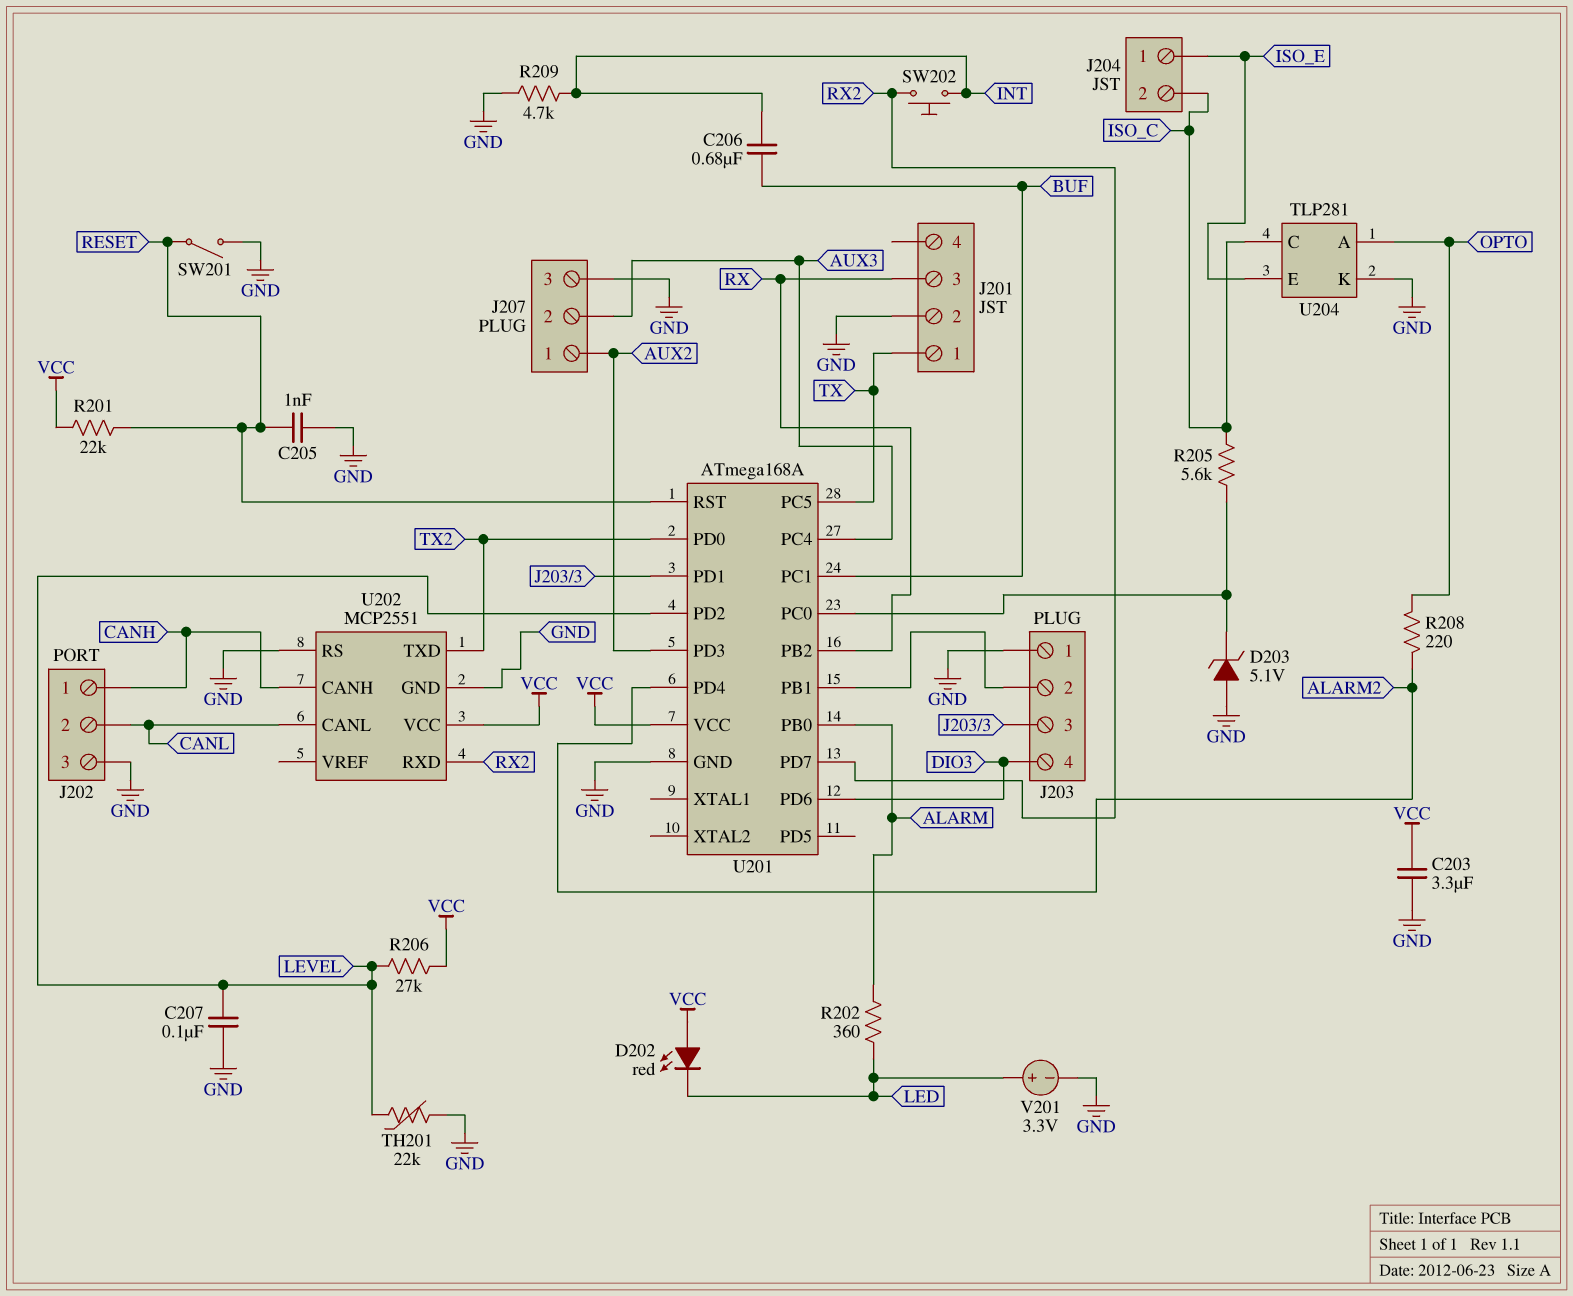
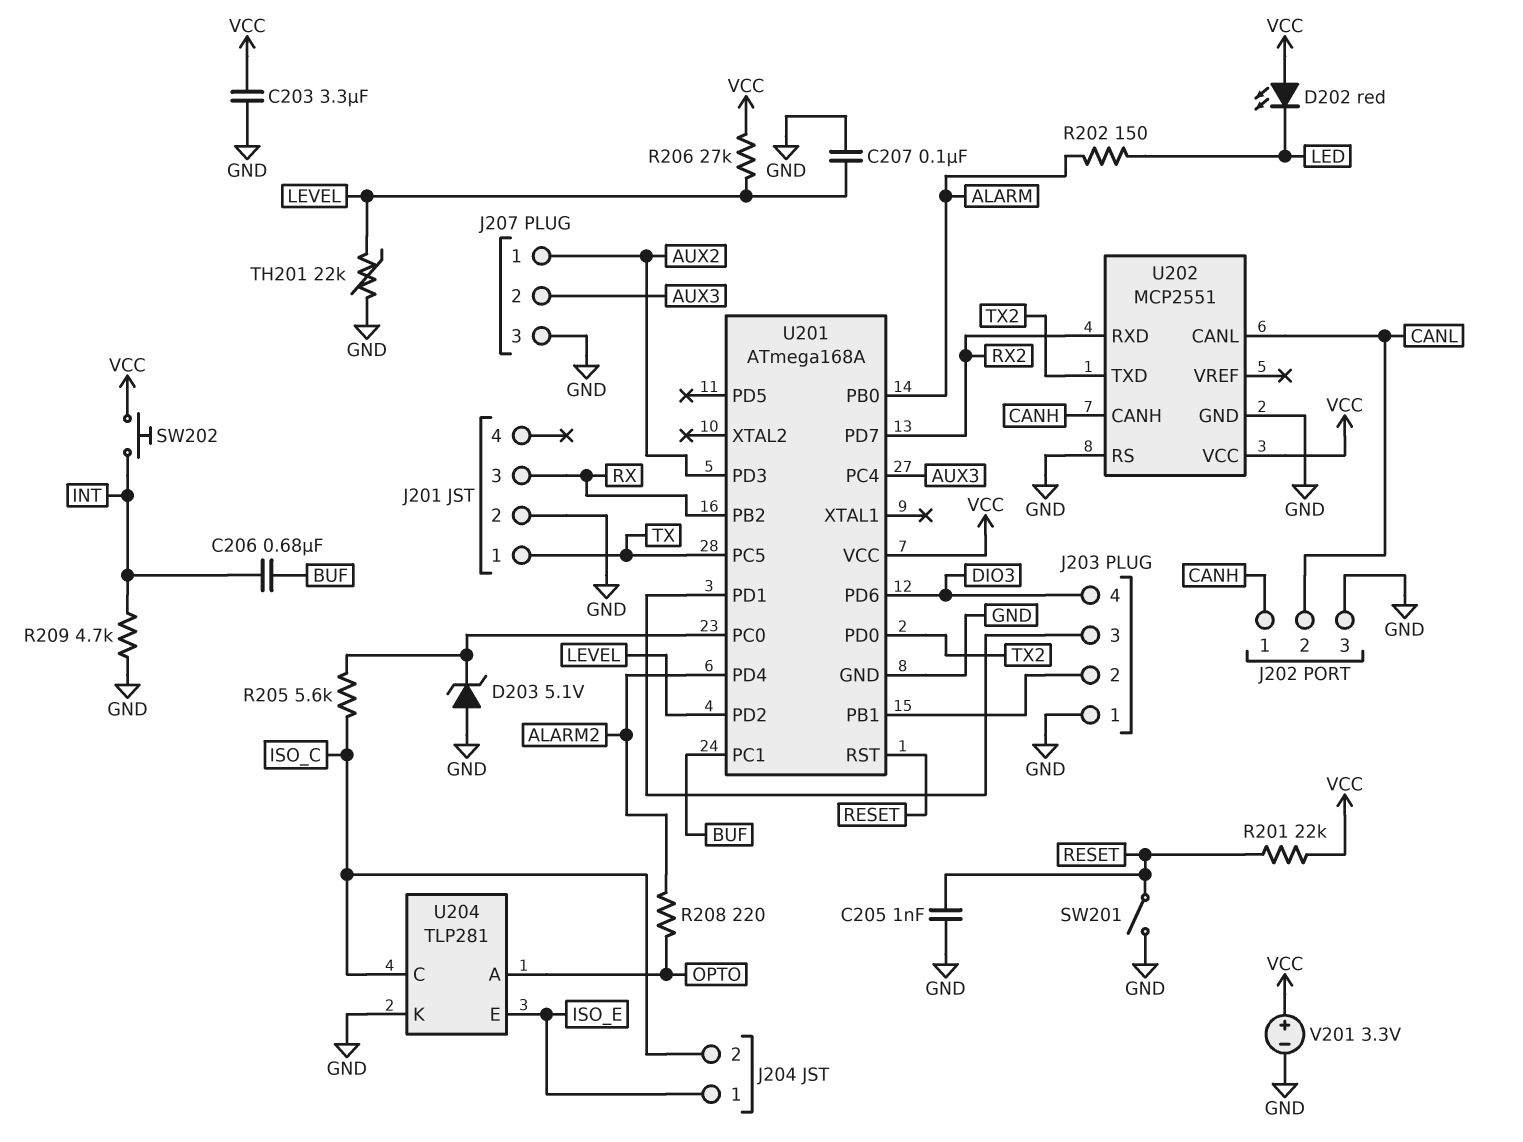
R202: 360 (ALARM, LED) -> 150 (ALARM, LED)
SW202: button (INT, RX2) -> button (INT, VCC)
V201: 3.3V (plus LED, minus GND) -> 3.3V (plus VCC, minus GND)

